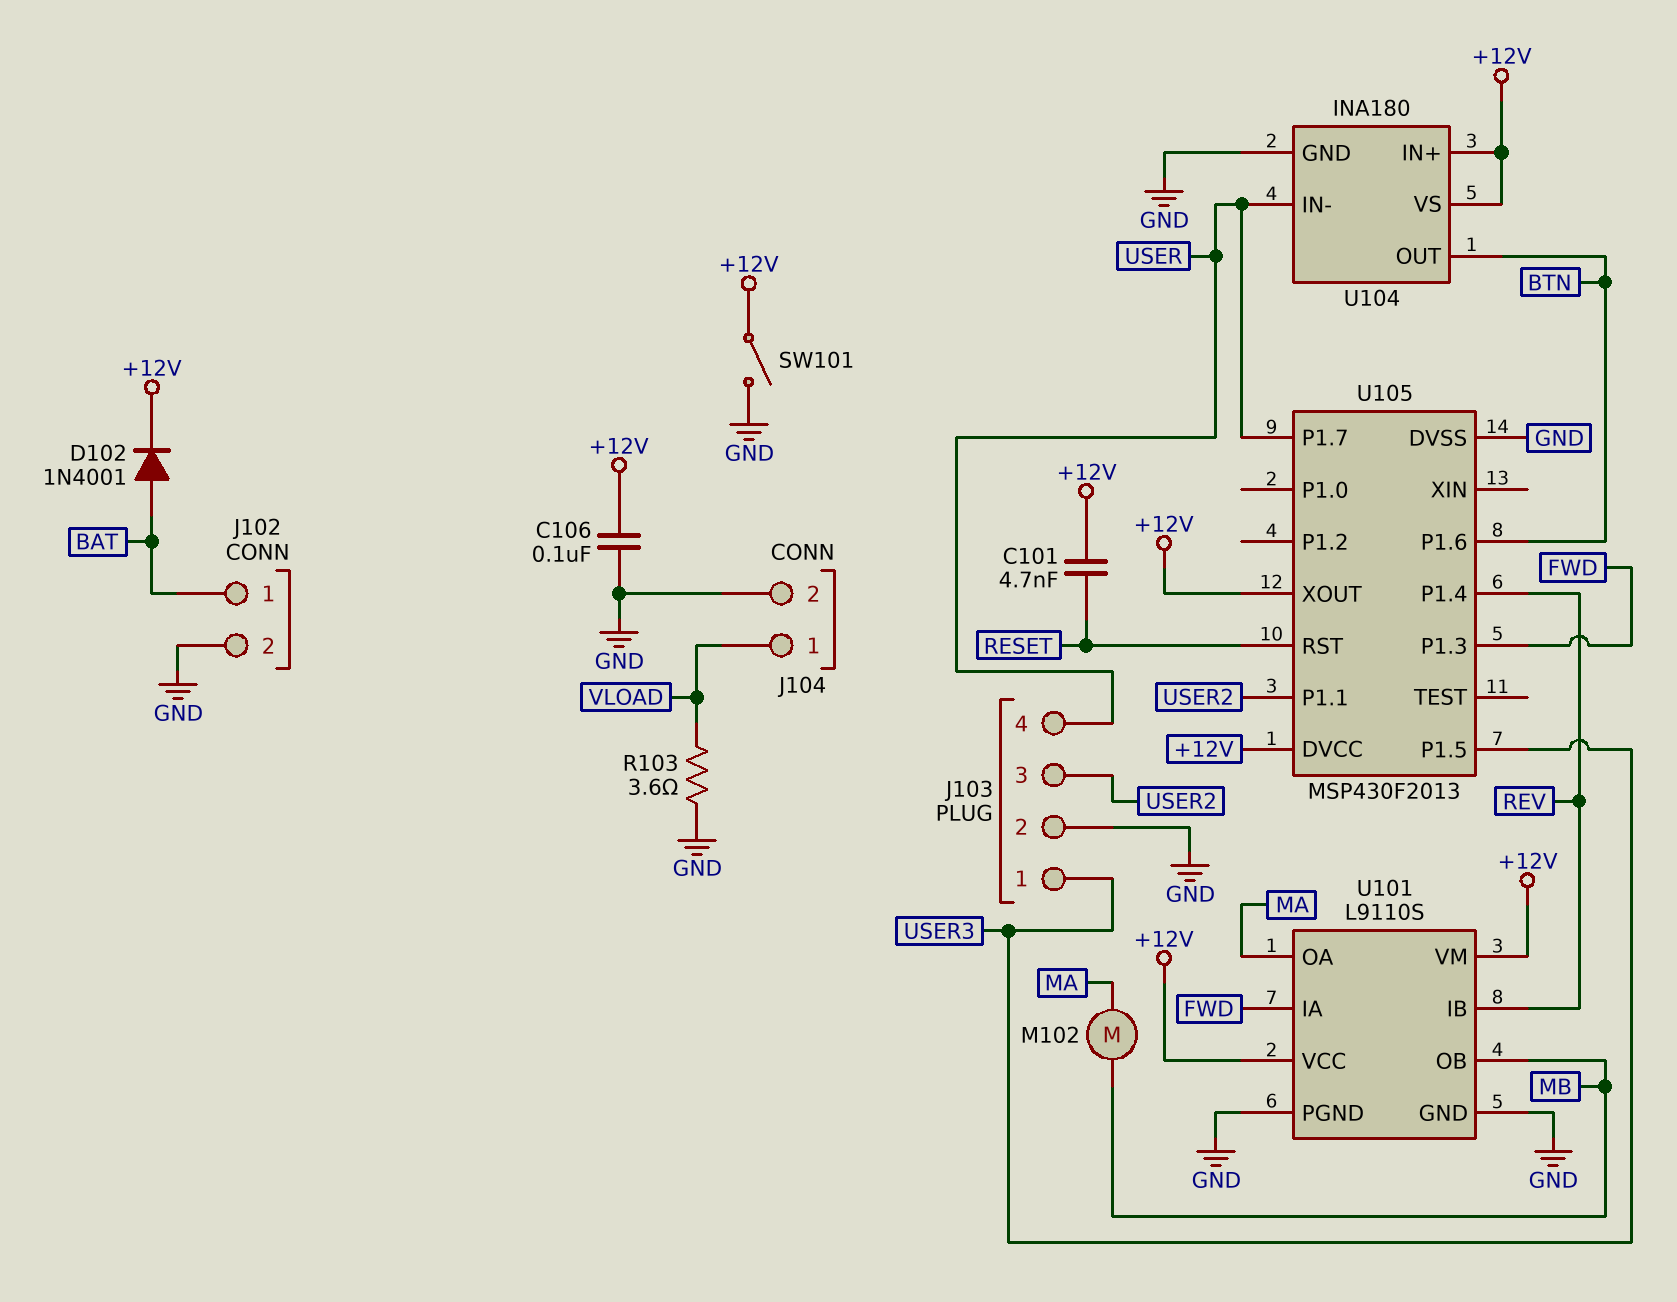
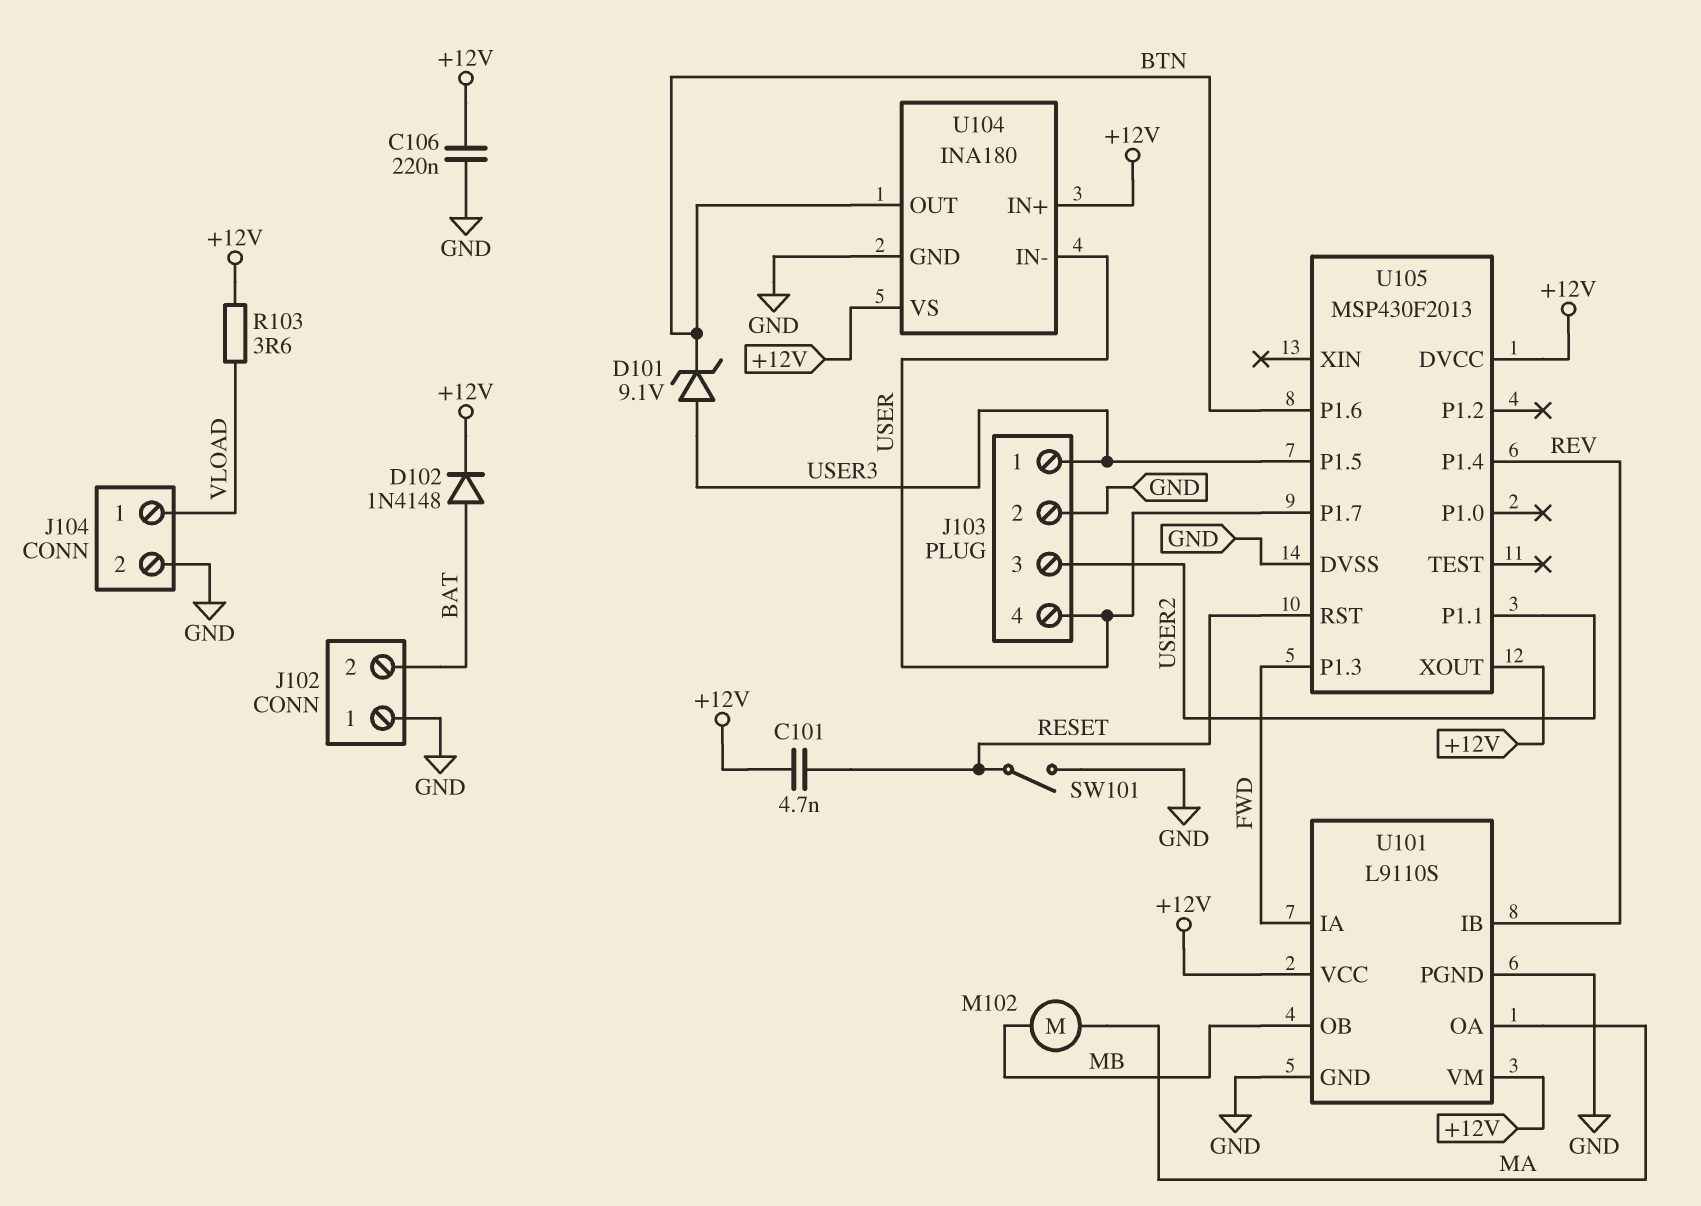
C106: 100nF (+12V, GND) -> 220nF (+12V, GND)
D101: none -> zener 9.1V (A USER3, K BTN)
D102: diode 1N4001 (A BAT, K +12V) -> diode 1N4148 (A BAT, K +12V)
J102 pin 1: BAT -> GND
J102 pin 2: GND -> BAT
R103: 3.6 (GND, VLOAD) -> 3.6 (+12V, VLOAD)
SW101: switch (+12V, GND) -> switch (GND, RESET)

